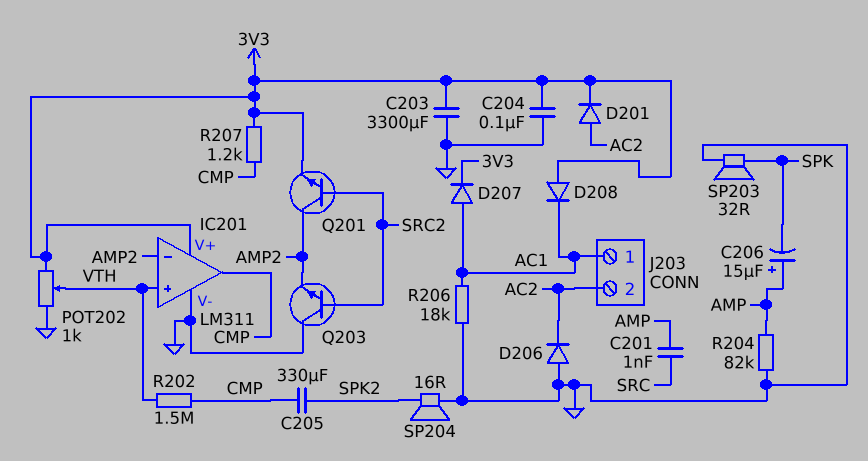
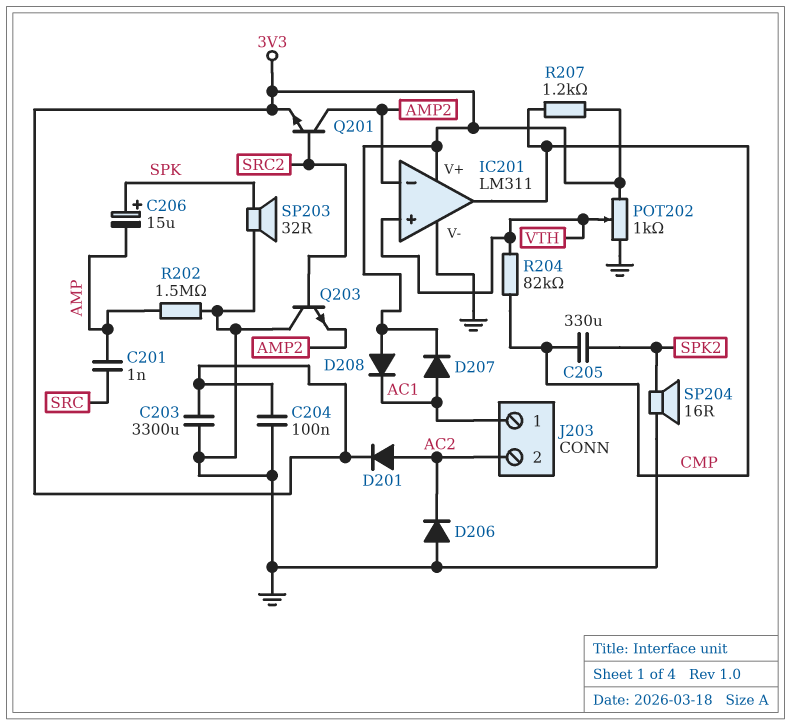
C206: 15uF (plus AMP, minus SPK) -> 15uF (plus SPK, minus AMP)
R202: 1.5M (CMP, VTH) -> 1.5M (AMP, GND)
R204: 82k (AMP, GND) -> 82k (CMP, VTH)
R206: 18k (AC1, GND) -> none

